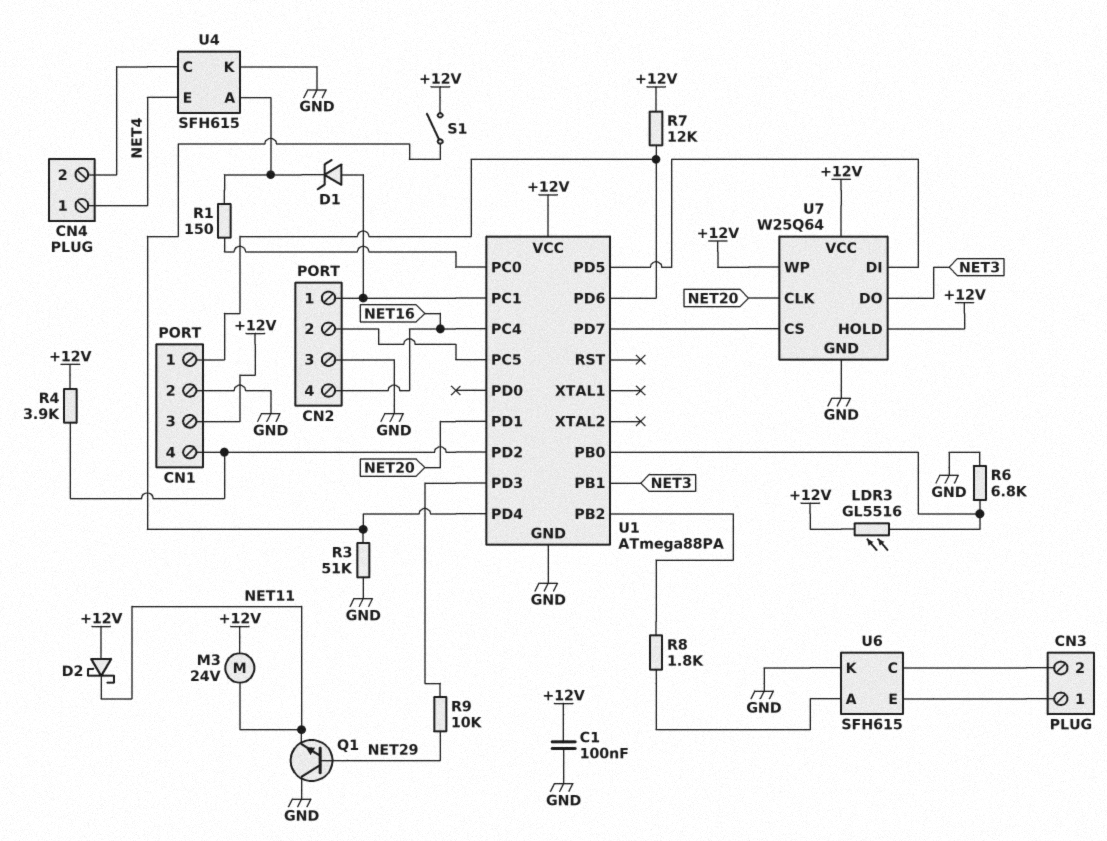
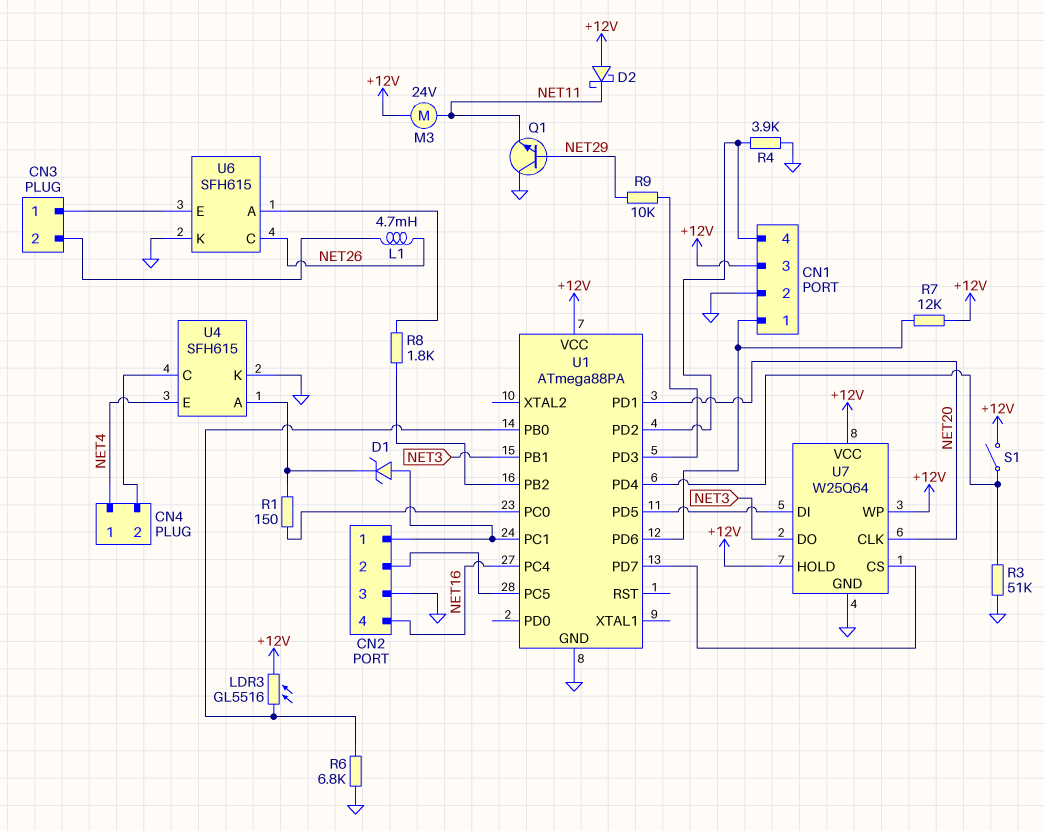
C1: 100nF (+12V, GND) -> none
L1: none -> 4.7mH (CN3/2, NET26)
R4: 3.9k (+12V, CN1/4) -> 3.9k (CN1/4, GND)
U6 pin C: CN3/2 -> NET26

